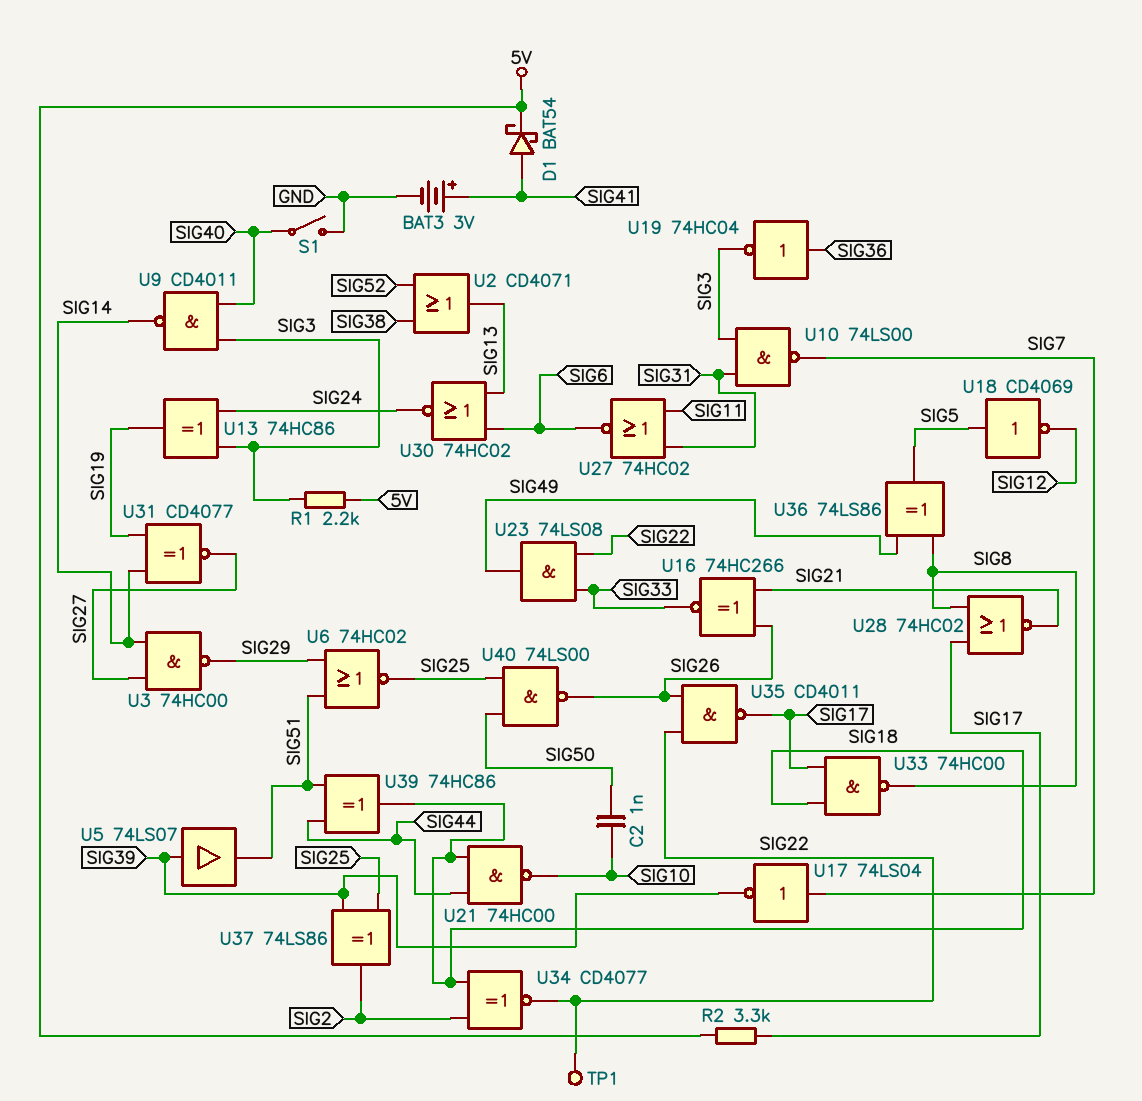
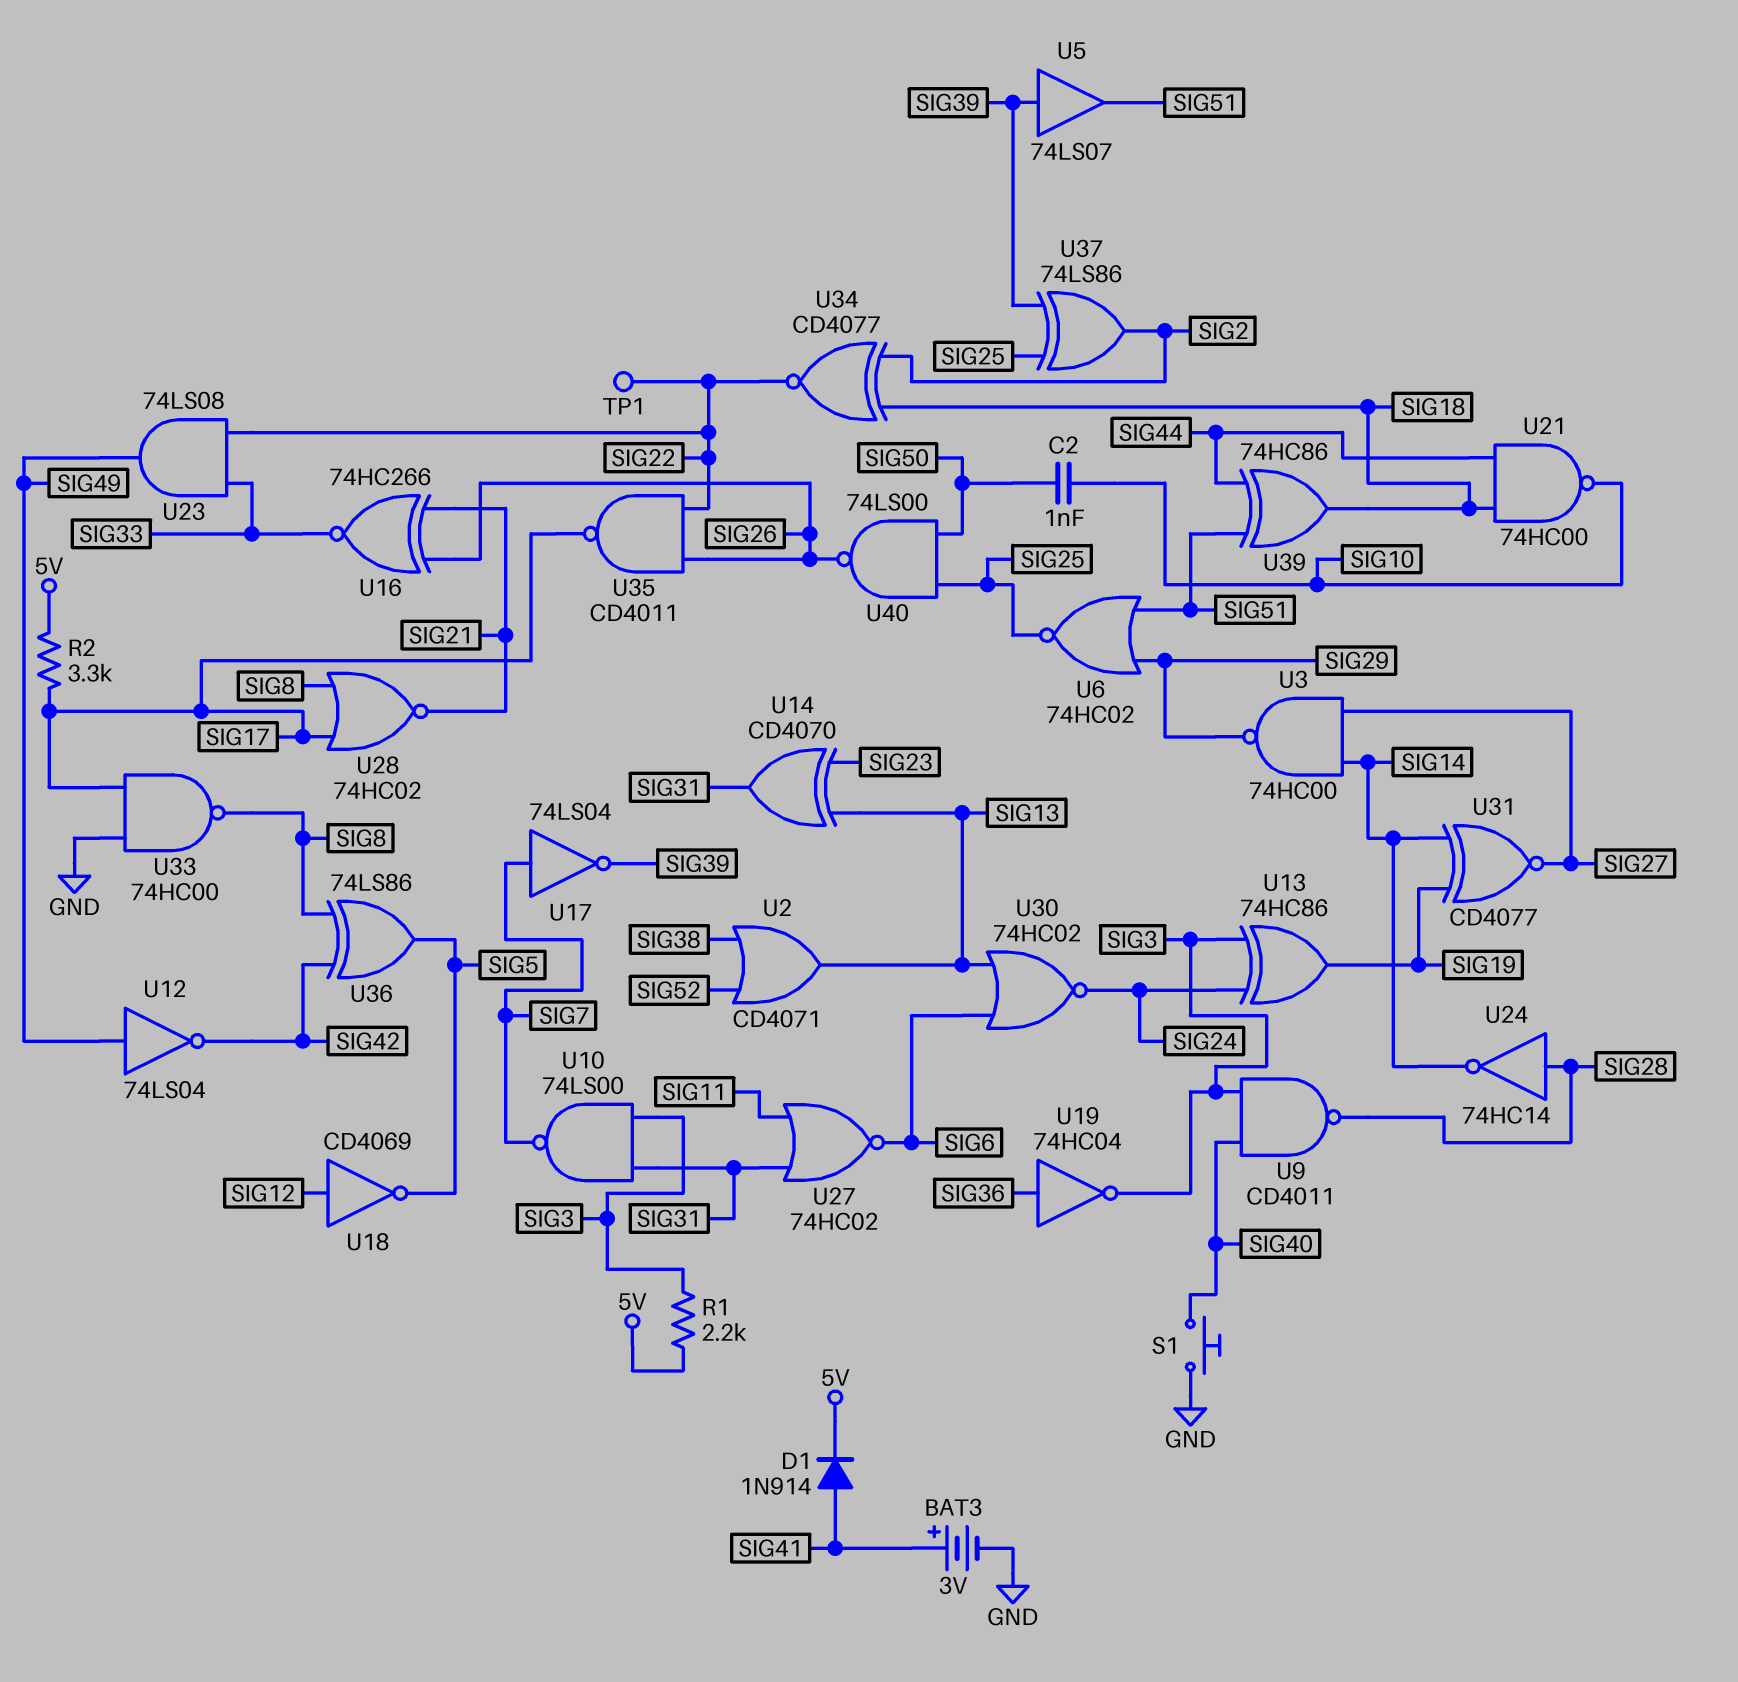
D1: schottky BAT54 (A SIG41, K 5V) -> diode 1N914 (A SIG41, K 5V)
S1: switch (GND, SIG40) -> button (GND, SIG40)
U9: NAND CD4011 (in SIG3, in SIG40, out SIG14) -> NAND CD4011 (in SIG3, in SIG40, out SIG28)
U12: none -> NOT 74LS04 (in SIG49, out SIG42)
U14: none -> XOR CD4070 (in SIG13, in SIG23, out SIG31)
U18: NOT CD4069 (in SIG5, out SIG12) -> NOT CD4069 (in SIG12, out SIG5)
U24: none -> NOT 74HC14 (in SIG28, out SIG14)
U33: NAND 74HC00 (in SIG17, in SIG18, out SIG8) -> NAND 74HC00 (in GND, in SIG17, out SIG8)
U36: XOR 74LS86 (in SIG8, in SIG49, out SIG5) -> XOR 74LS86 (in SIG8, in SIG42, out SIG5)

